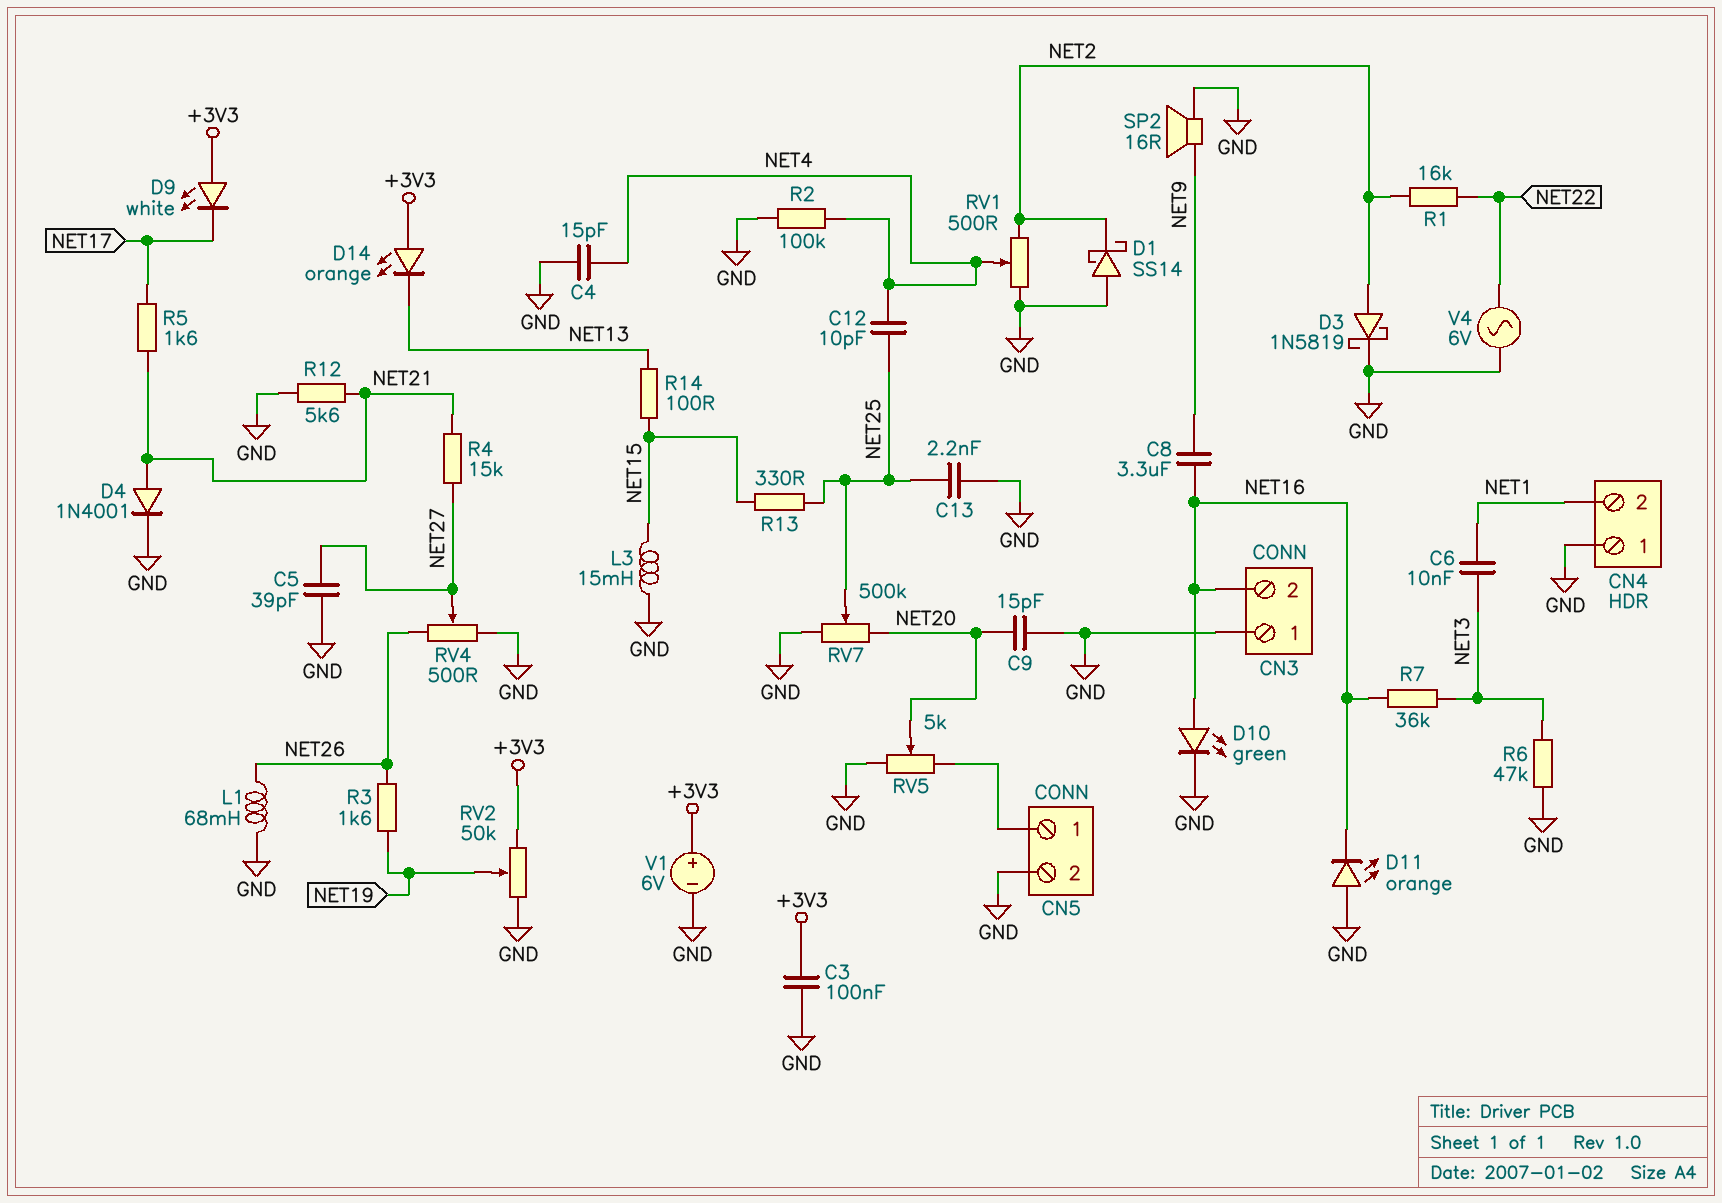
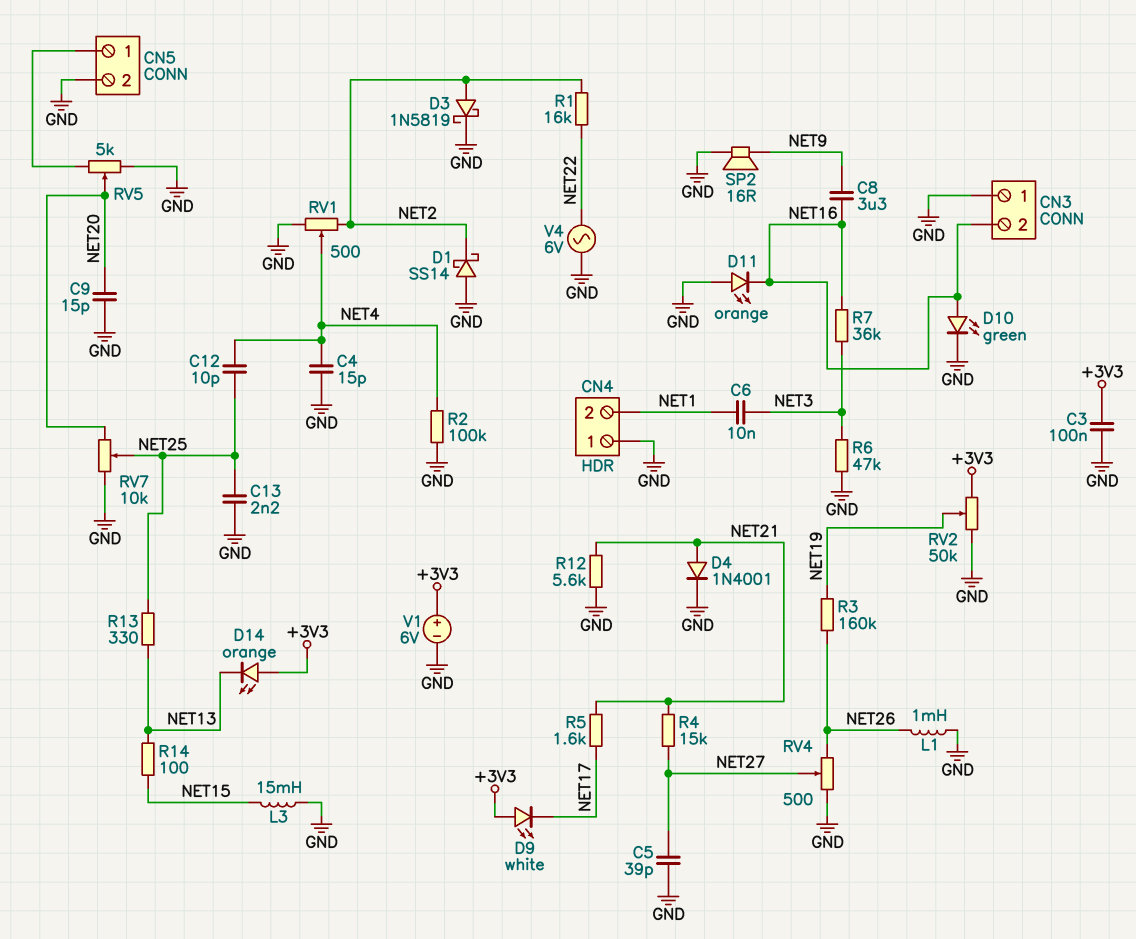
L1: 68mH (GND, NET26) -> 1mH (GND, NET26)
R3: 1.6k (NET19, NET26) -> 160k (NET19, NET26)
R13: 330 (NET15, NET25) -> 330 (NET13, NET25)
RV7: 500k (GND, NET20, wiper NET25) -> 10k (GND, NET20, wiper NET25)

